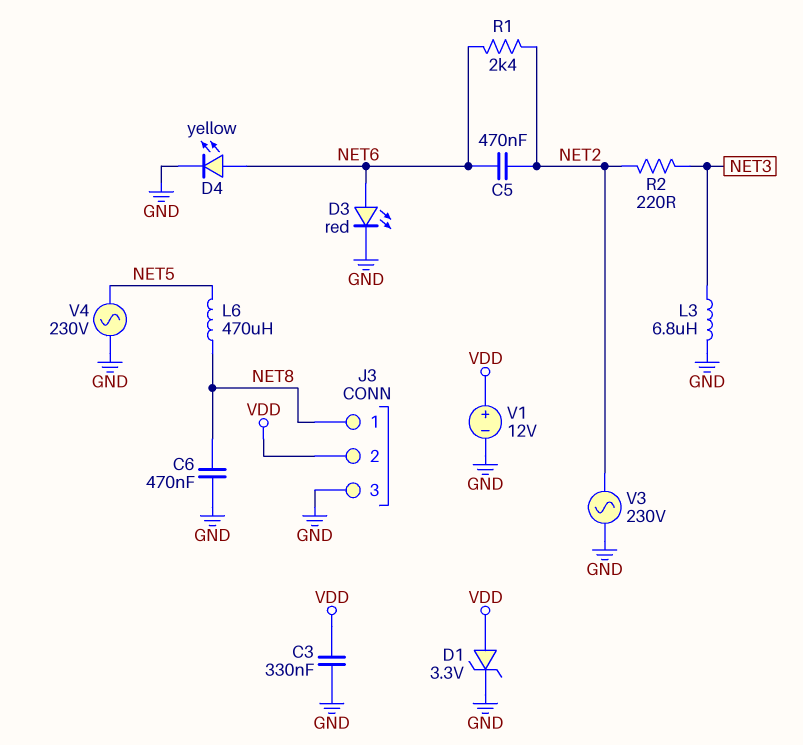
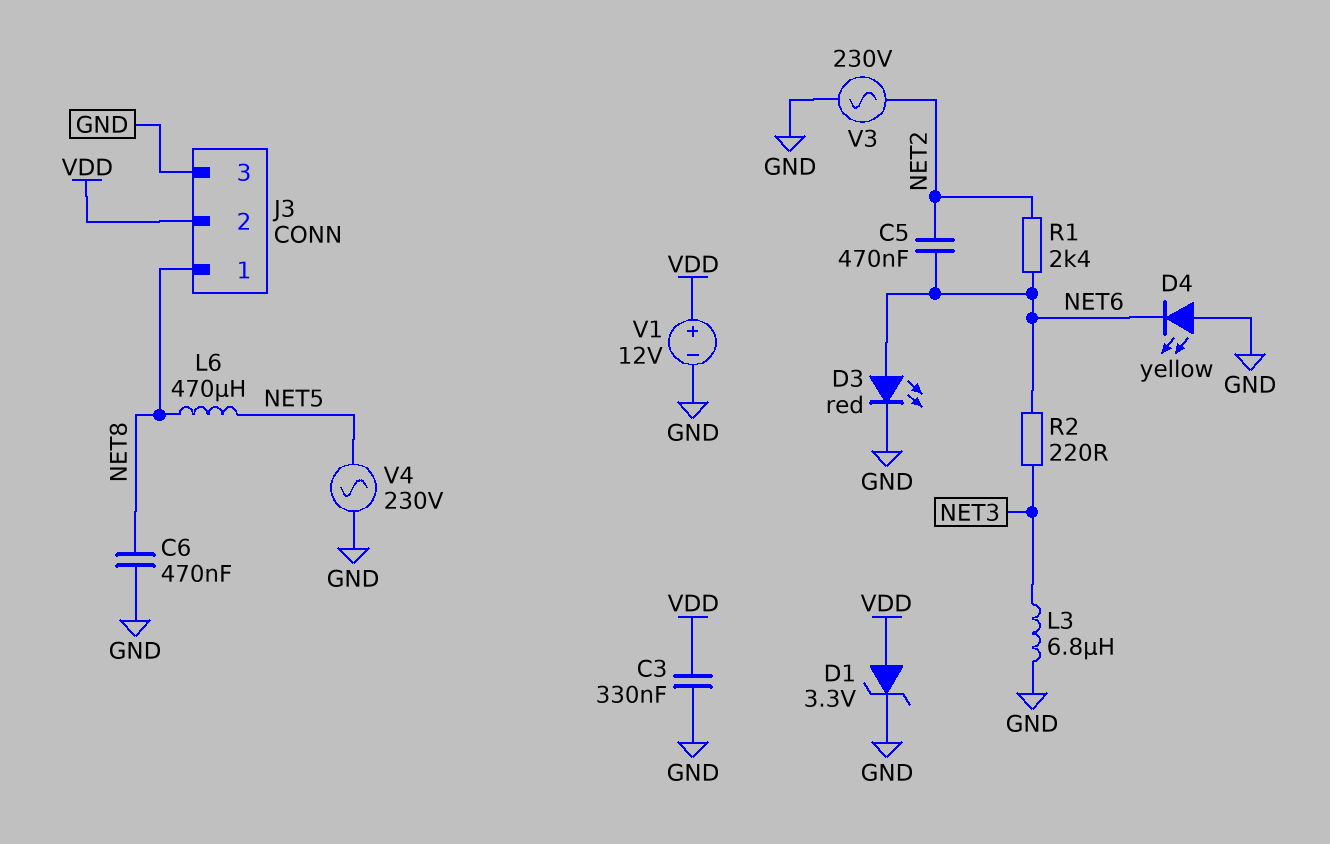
D4: LED yellow (A NET6, K GND) -> LED yellow (A GND, K NET6)
R2: 220 (NET2, NET3) -> 220 (NET3, NET6)

